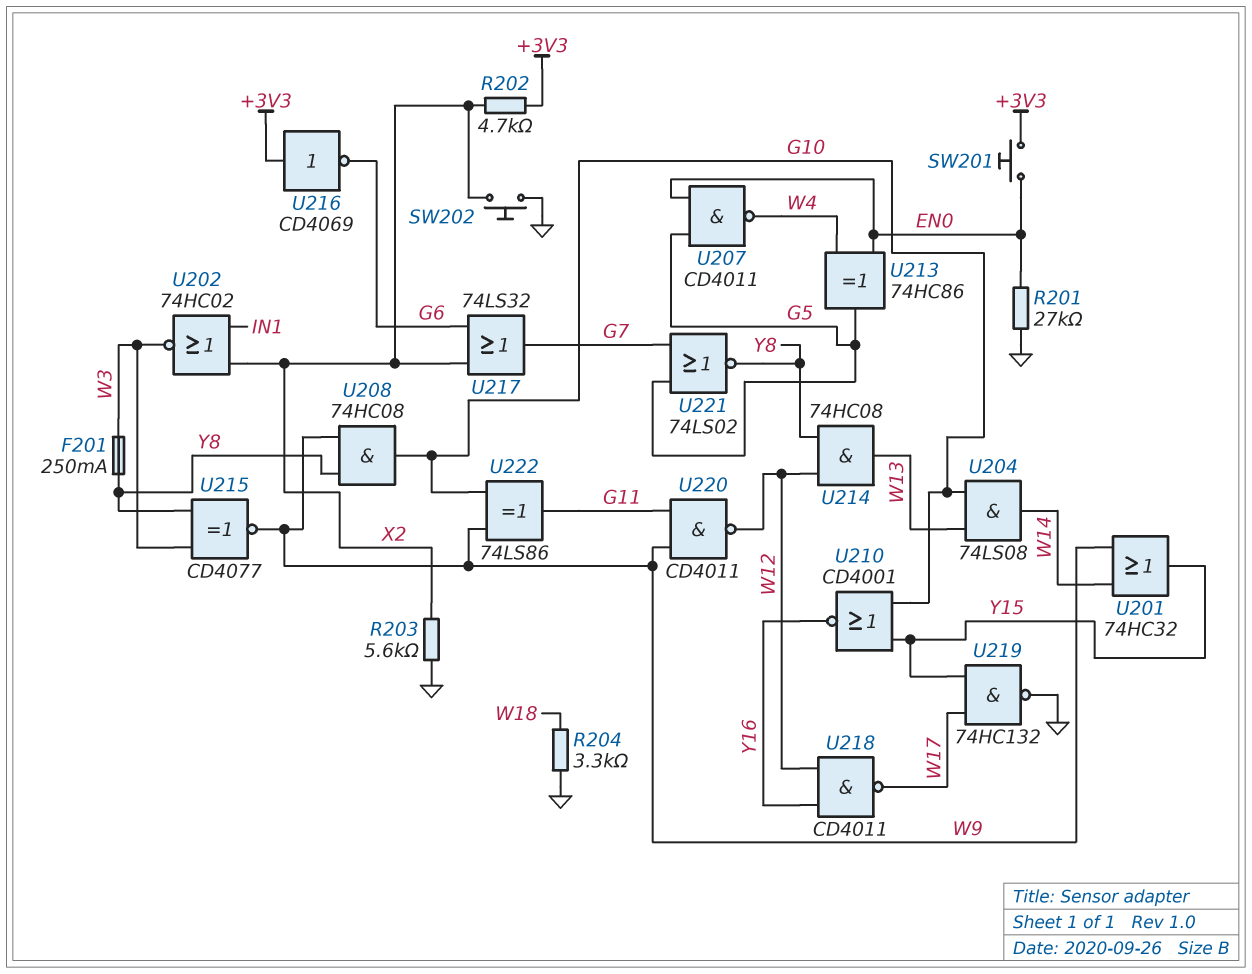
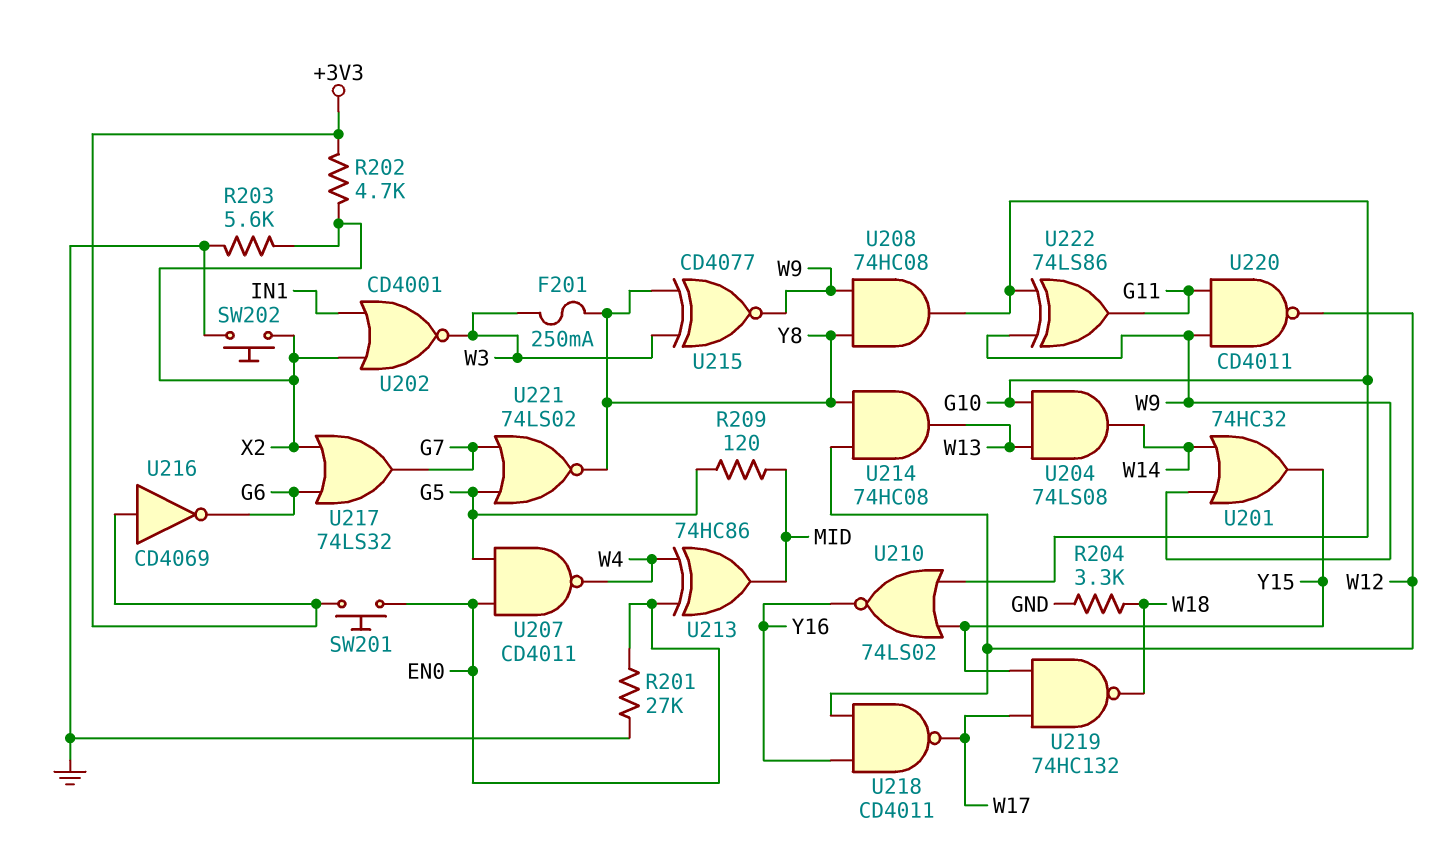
R209: none -> 120 (G5, MID)
U202: NOR 74HC02 (in IN1, in X2, out W3) -> NOR CD4001 (in IN1, in X2, out W3)
U210: NOR CD4001 (in G10, in Y15, out Y16) -> NOR 74LS02 (in G10, in Y15, out Y16)
U213: XOR 74HC86 (in EN0, in W4, out G5) -> XOR 74HC86 (in EN0, in W4, out MID)
U219: NAND 74HC132 (in W17, in Y15, out GND) -> NAND 74HC132 (in W17, in Y15, out W18)

